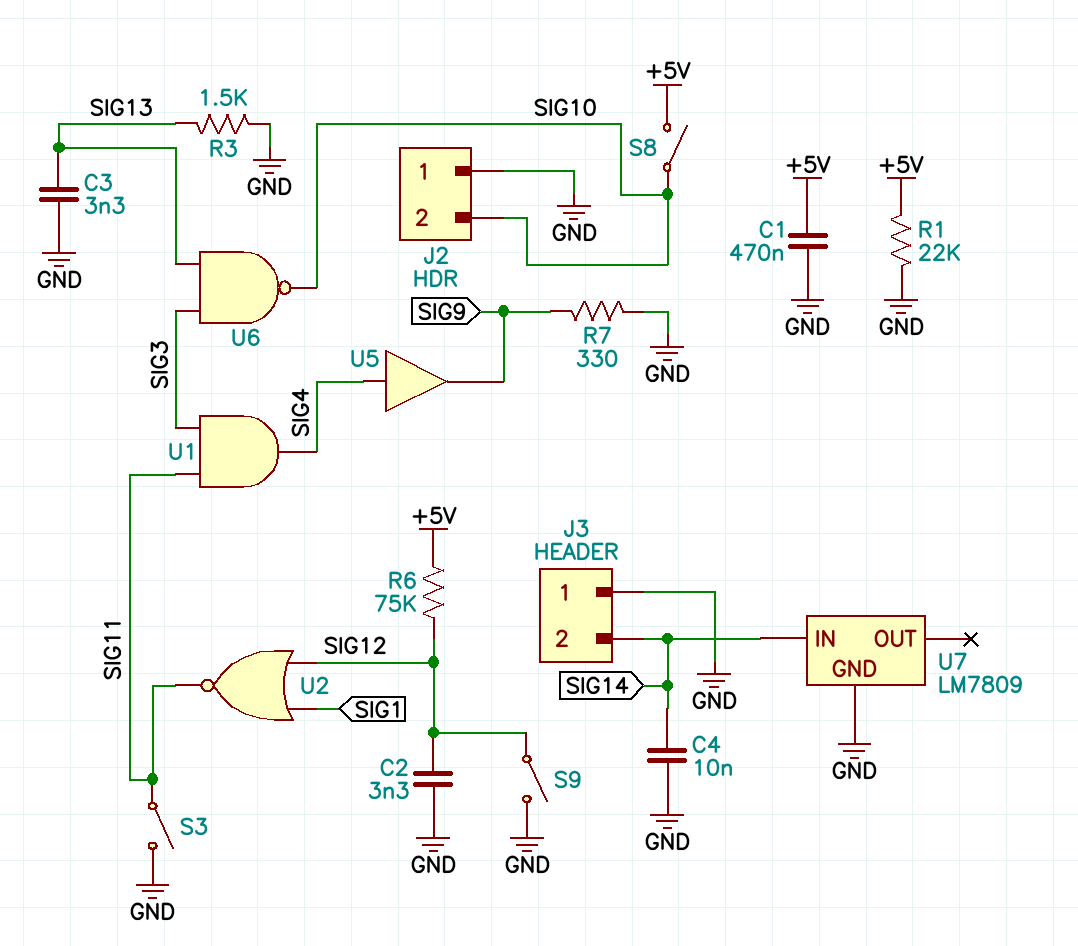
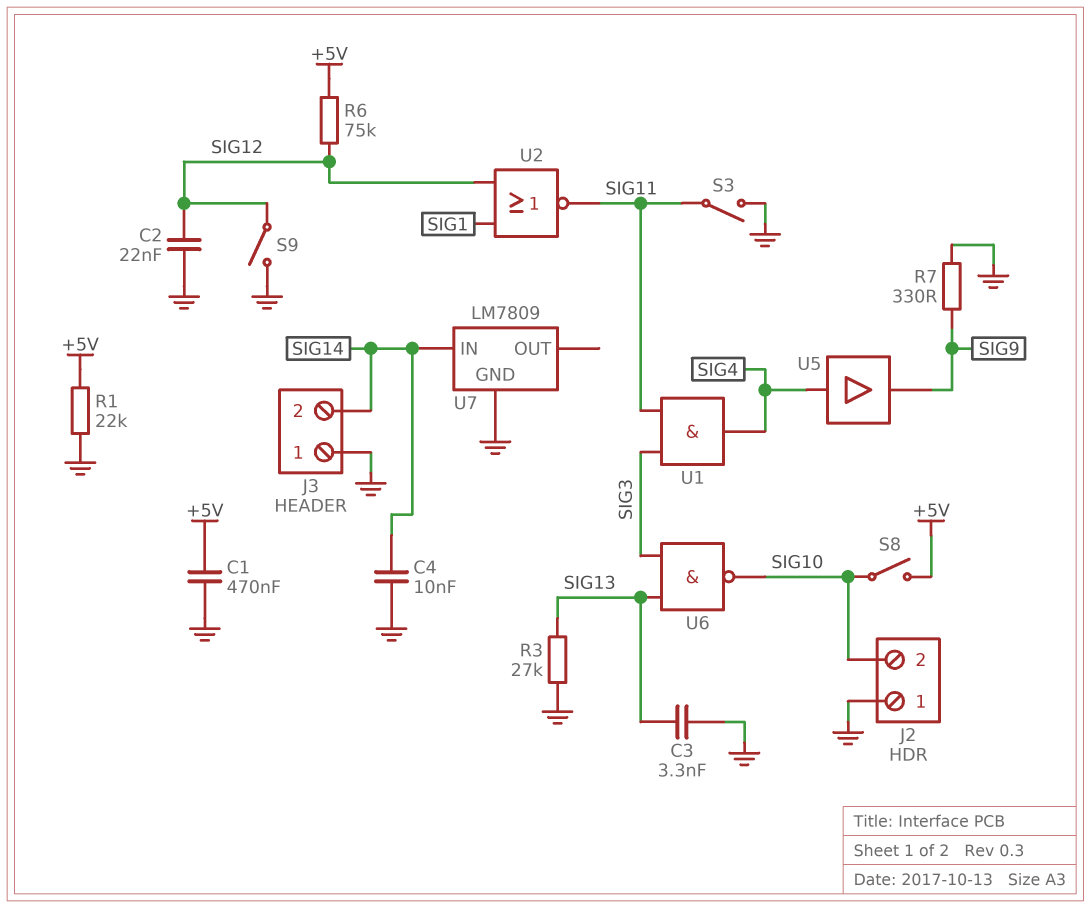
C2: 3.3nF (GND, SIG12) -> 22nF (GND, SIG12)
R3: 1.5k (GND, SIG13) -> 27k (GND, SIG13)

